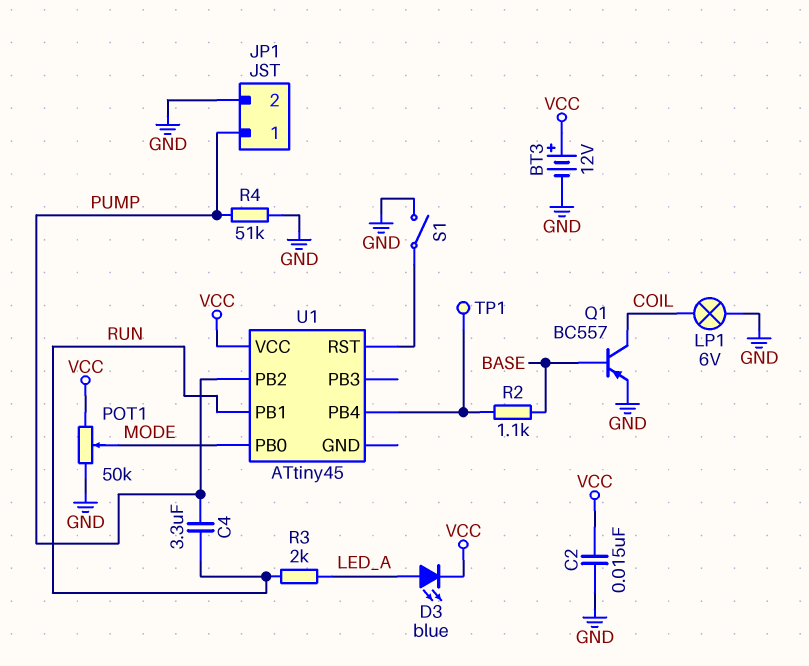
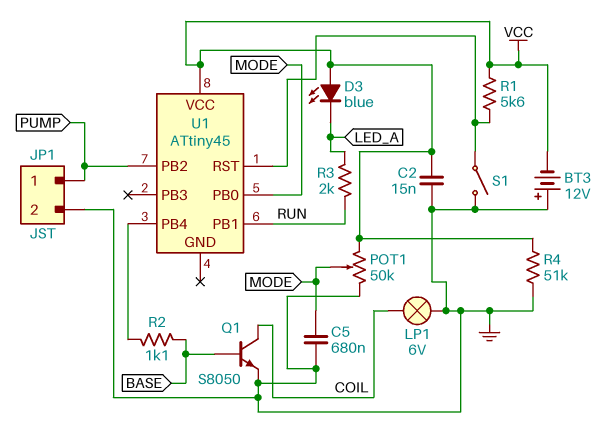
BT3: 12V (plus VCC, minus GND) -> 12V (plus GND, minus VCC)
C4: 3.3uF (PUMP, RUN) -> none
C5: none -> 680nF (GND, MODE)
D3: LED blue (A LED_A, K VCC) -> LED blue (A VCC, K LED_A)
Q1: PNP BC557 (B BASE, C COIL, E GND) -> NPN S8050 (B BASE, C COIL, E GND)
R1: none -> 5.6k (U1/RST, VCC)
R4: 51k (GND, PUMP) -> 51k (GND, VCC)
TP1: test point (U1/PB4) -> none

